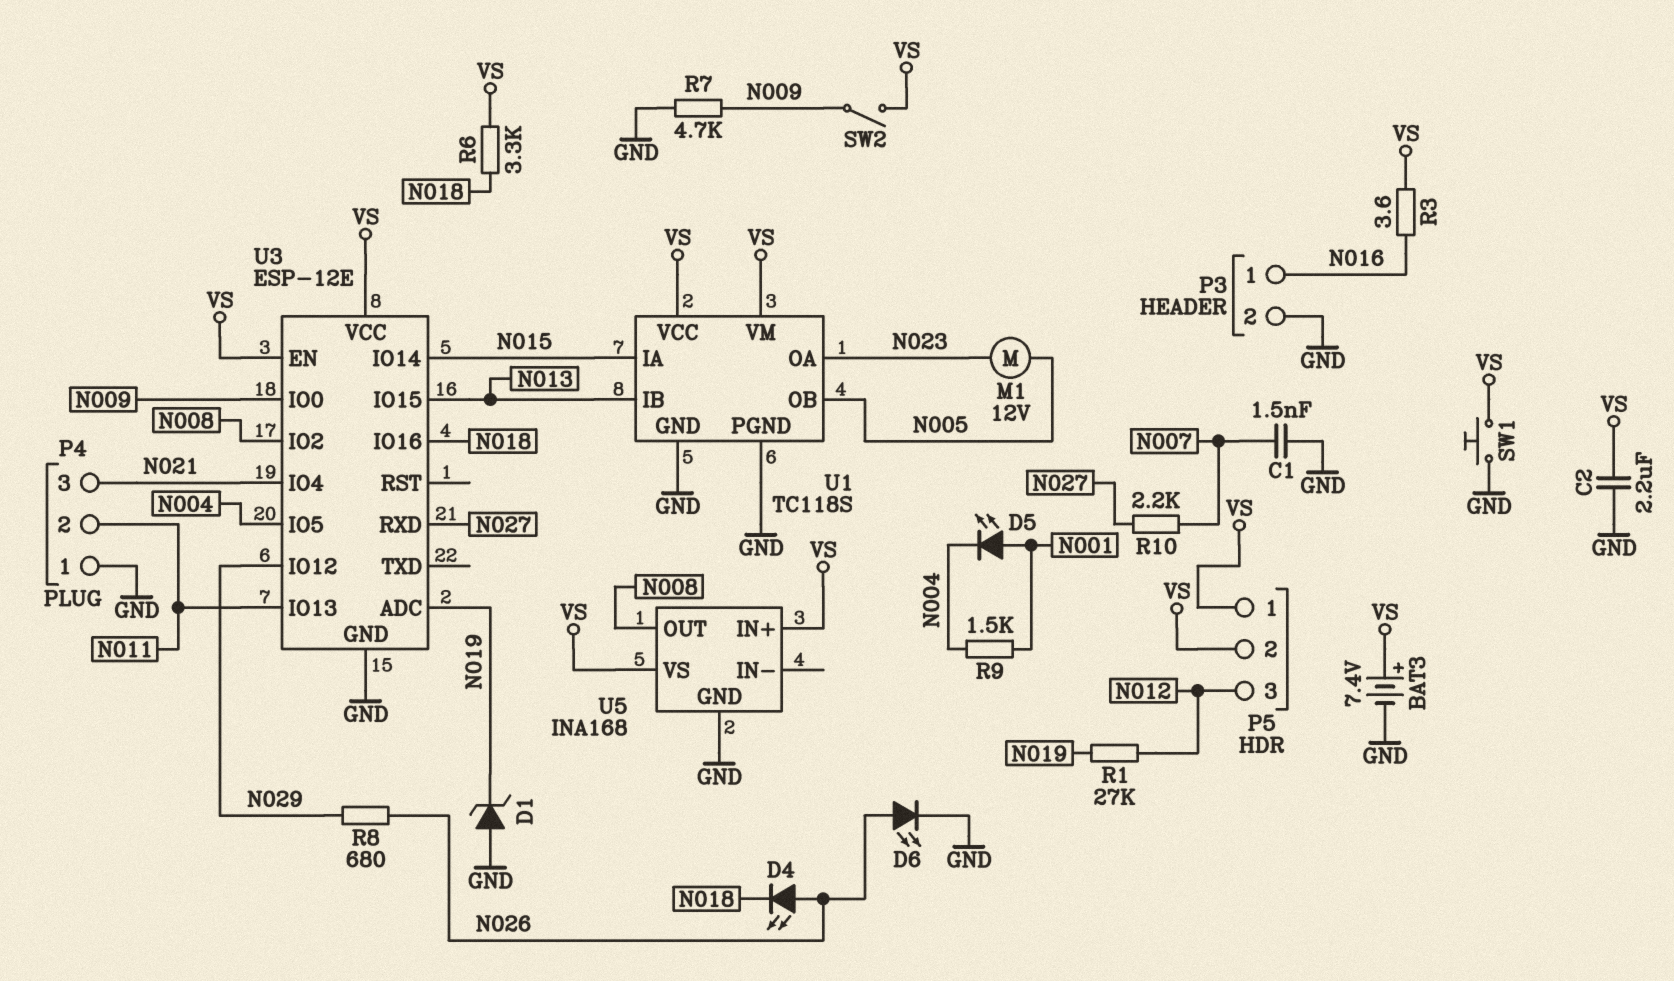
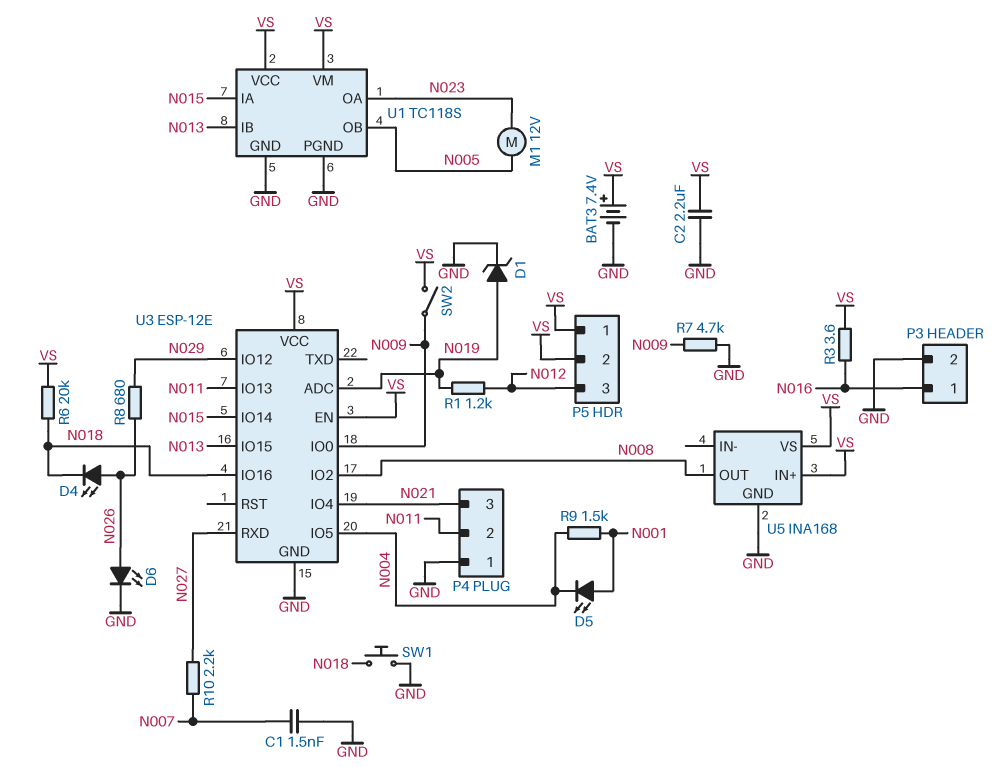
D1: zener (A GND, K N019) -> zener (A N019, K GND)
R1: 27k (N012, N019) -> 1.2k (N012, N019)
R6: 3.3k (N018, VS) -> 20k (N018, VS)
SW1: button (GND, VS) -> button (GND, N018)

